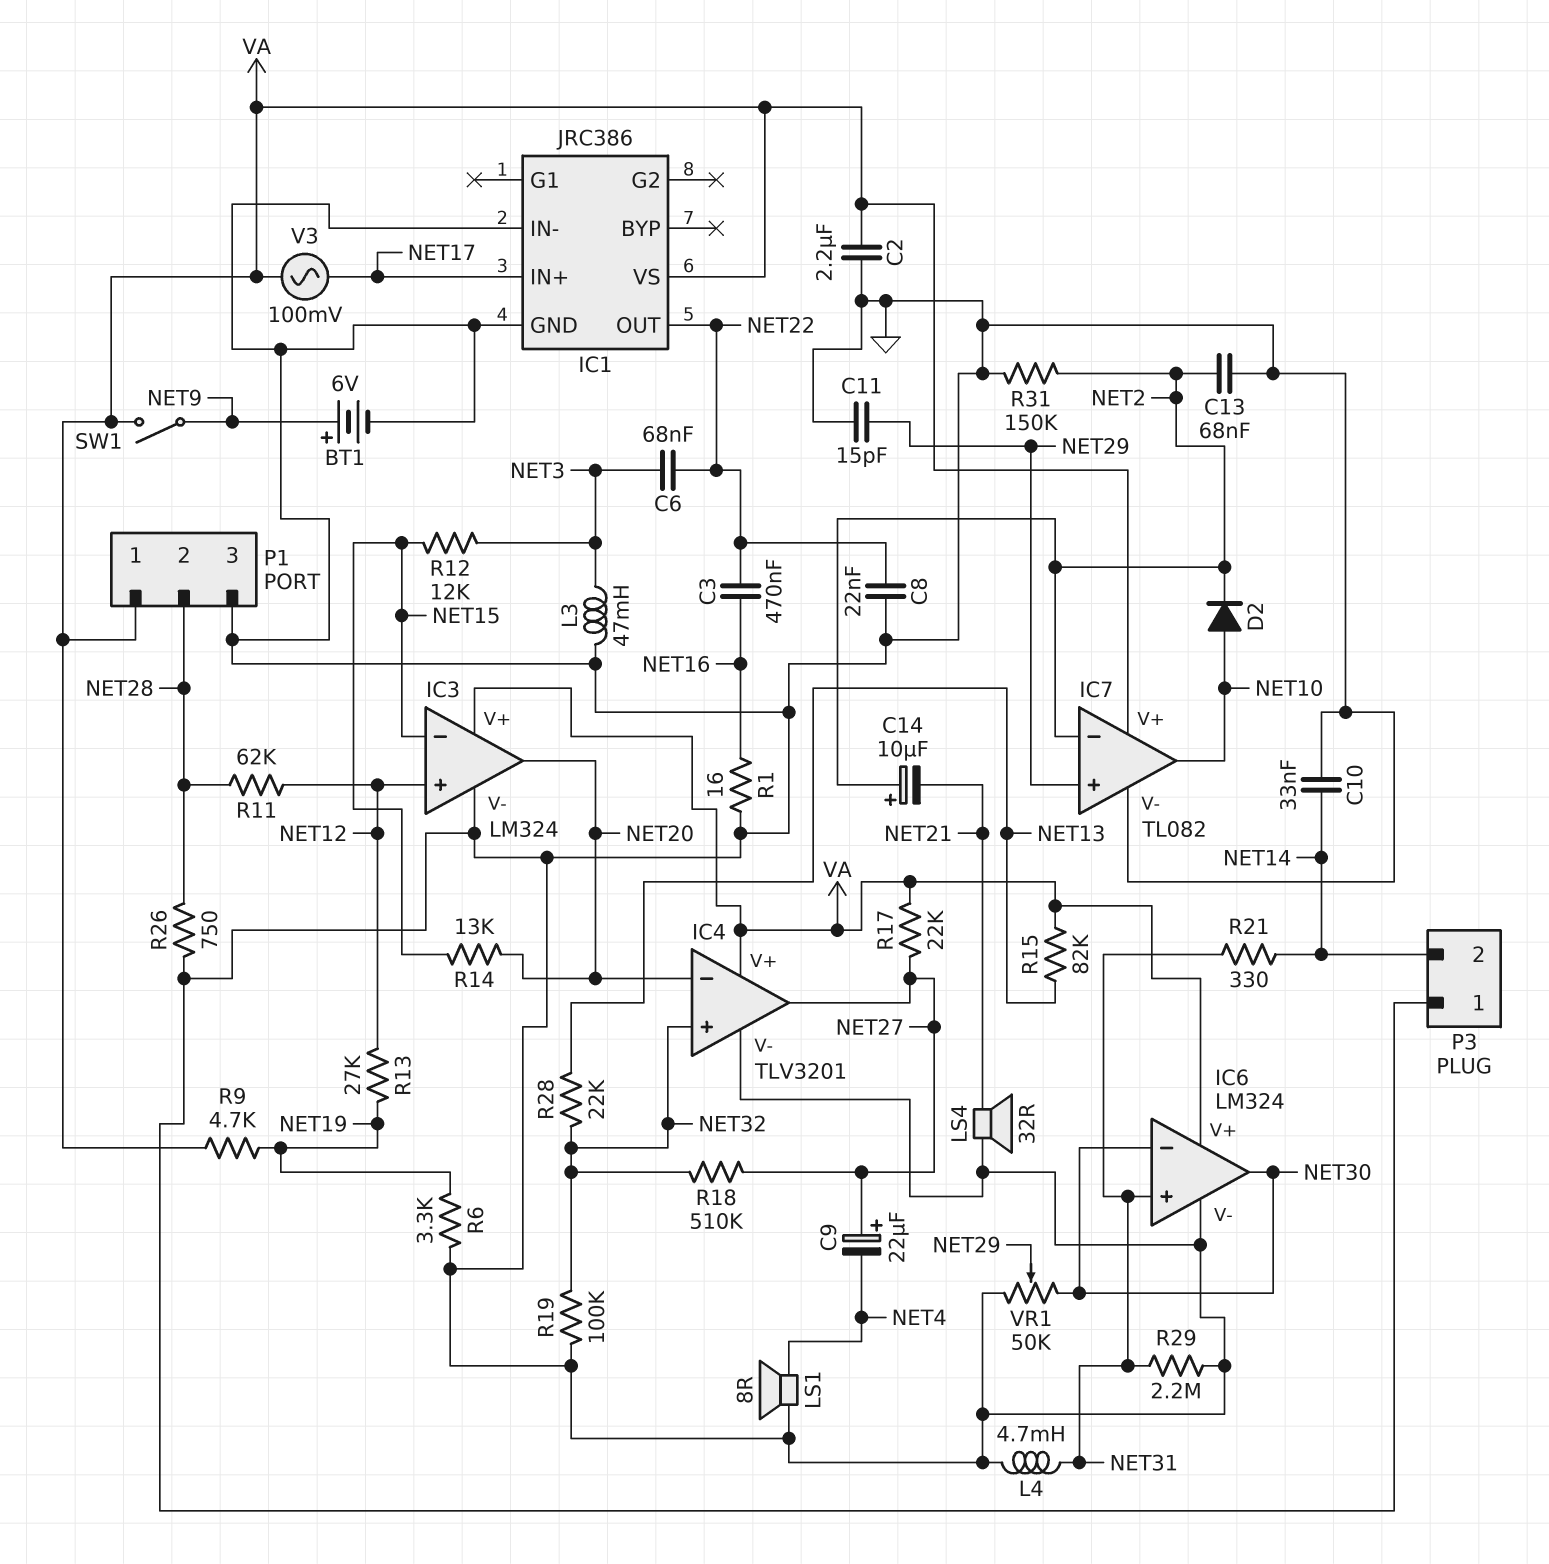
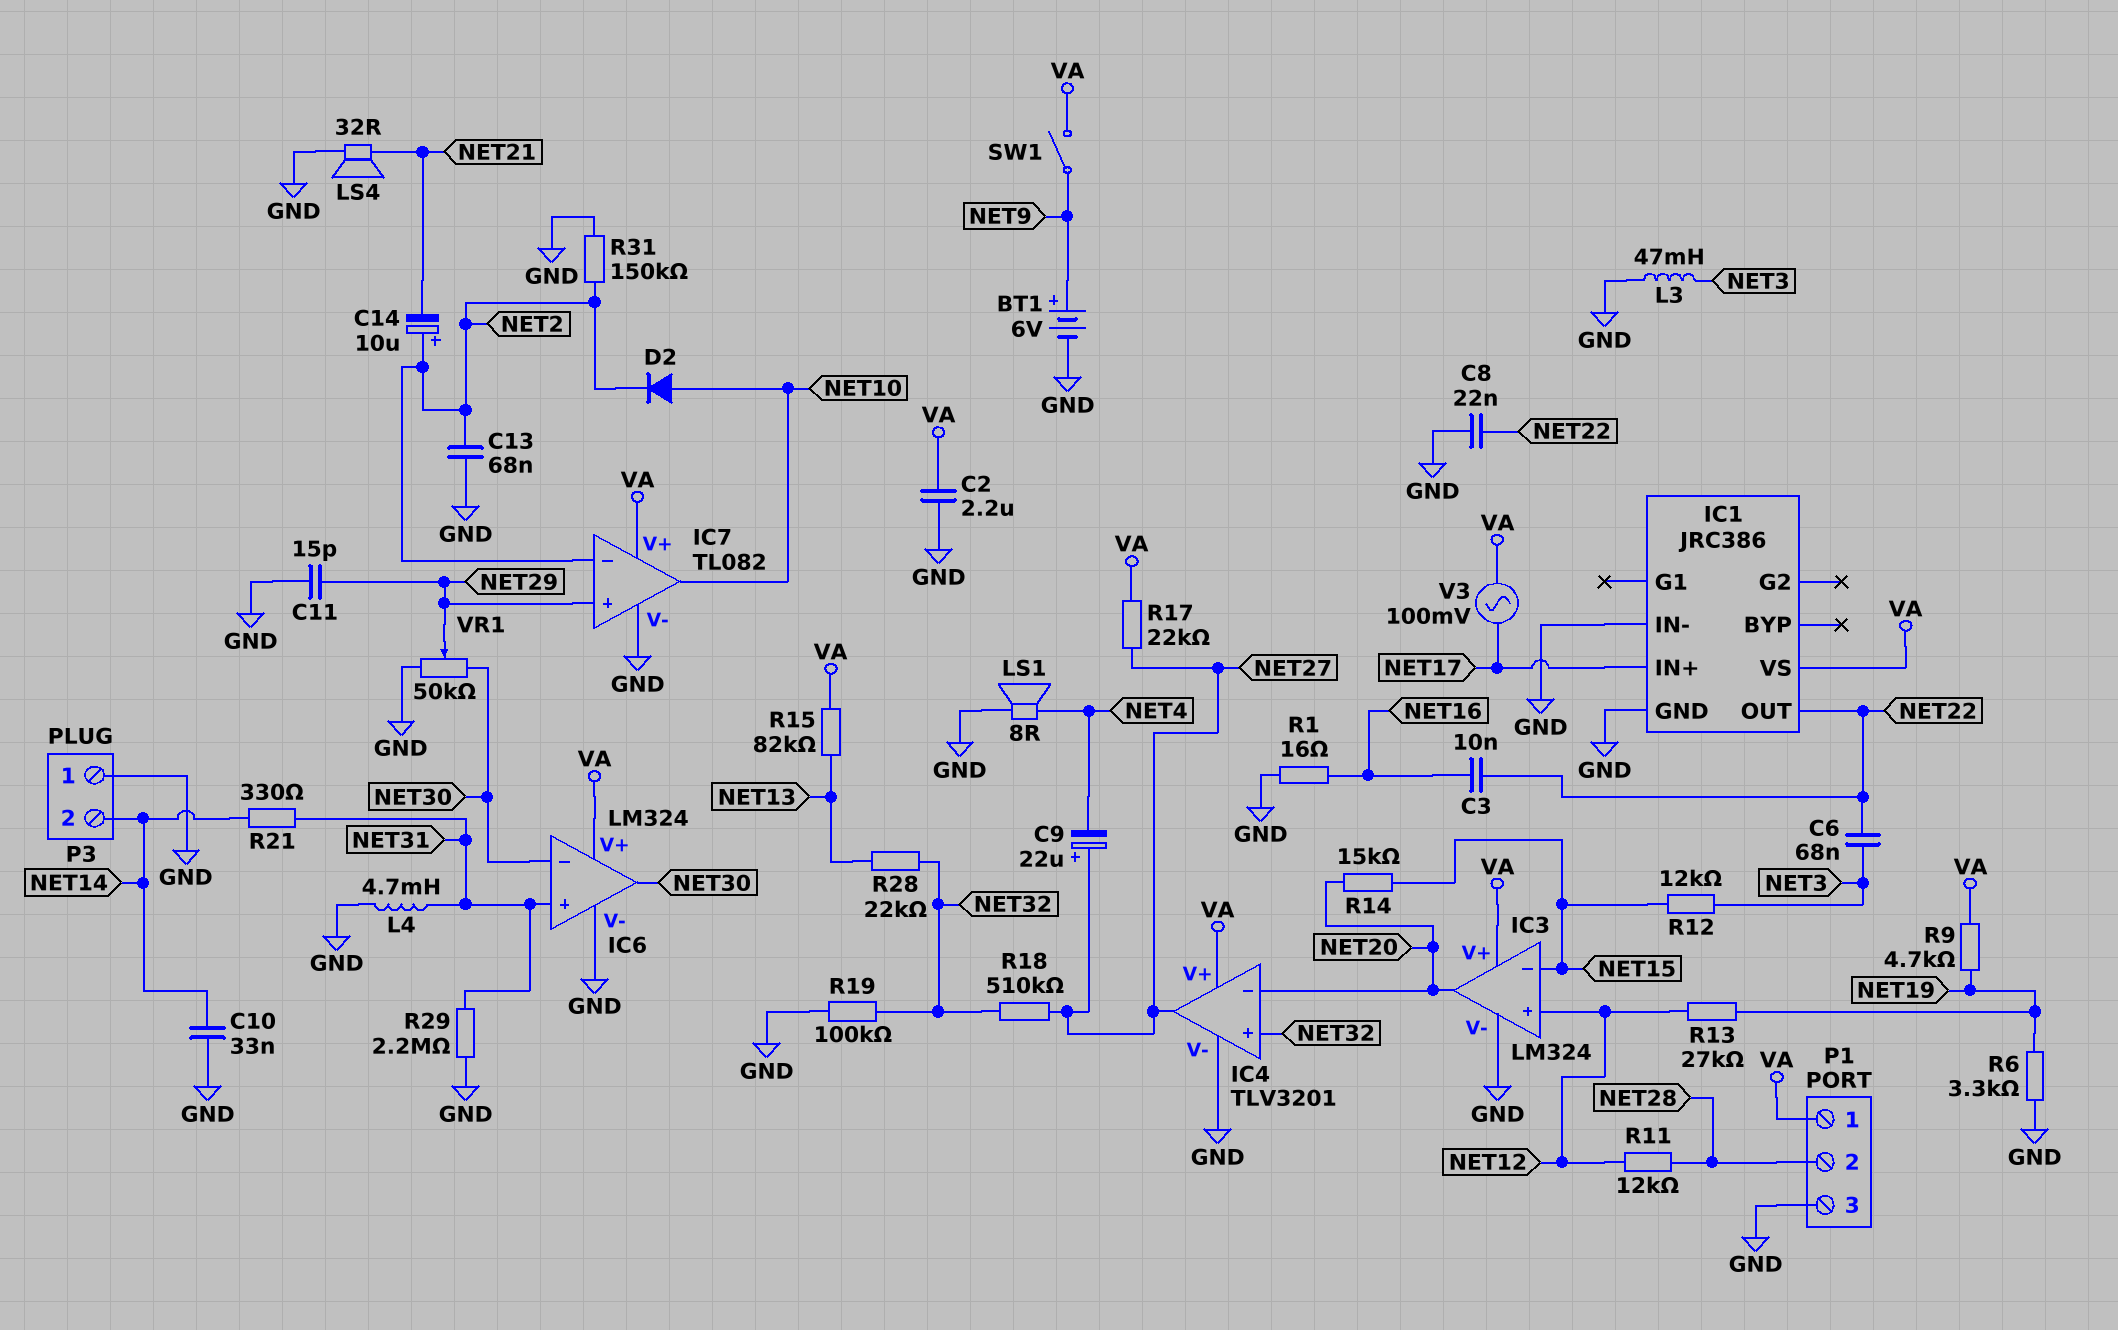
C3: 470nF (NET16, NET22) -> 10nF (NET16, NET22)
R11: 62k (NET12, NET28) -> 12k (NET12, NET28)
R14: 13k (NET15, NET20) -> 15k (NET15, NET20)
R26: 750 (GND, NET28) -> none

